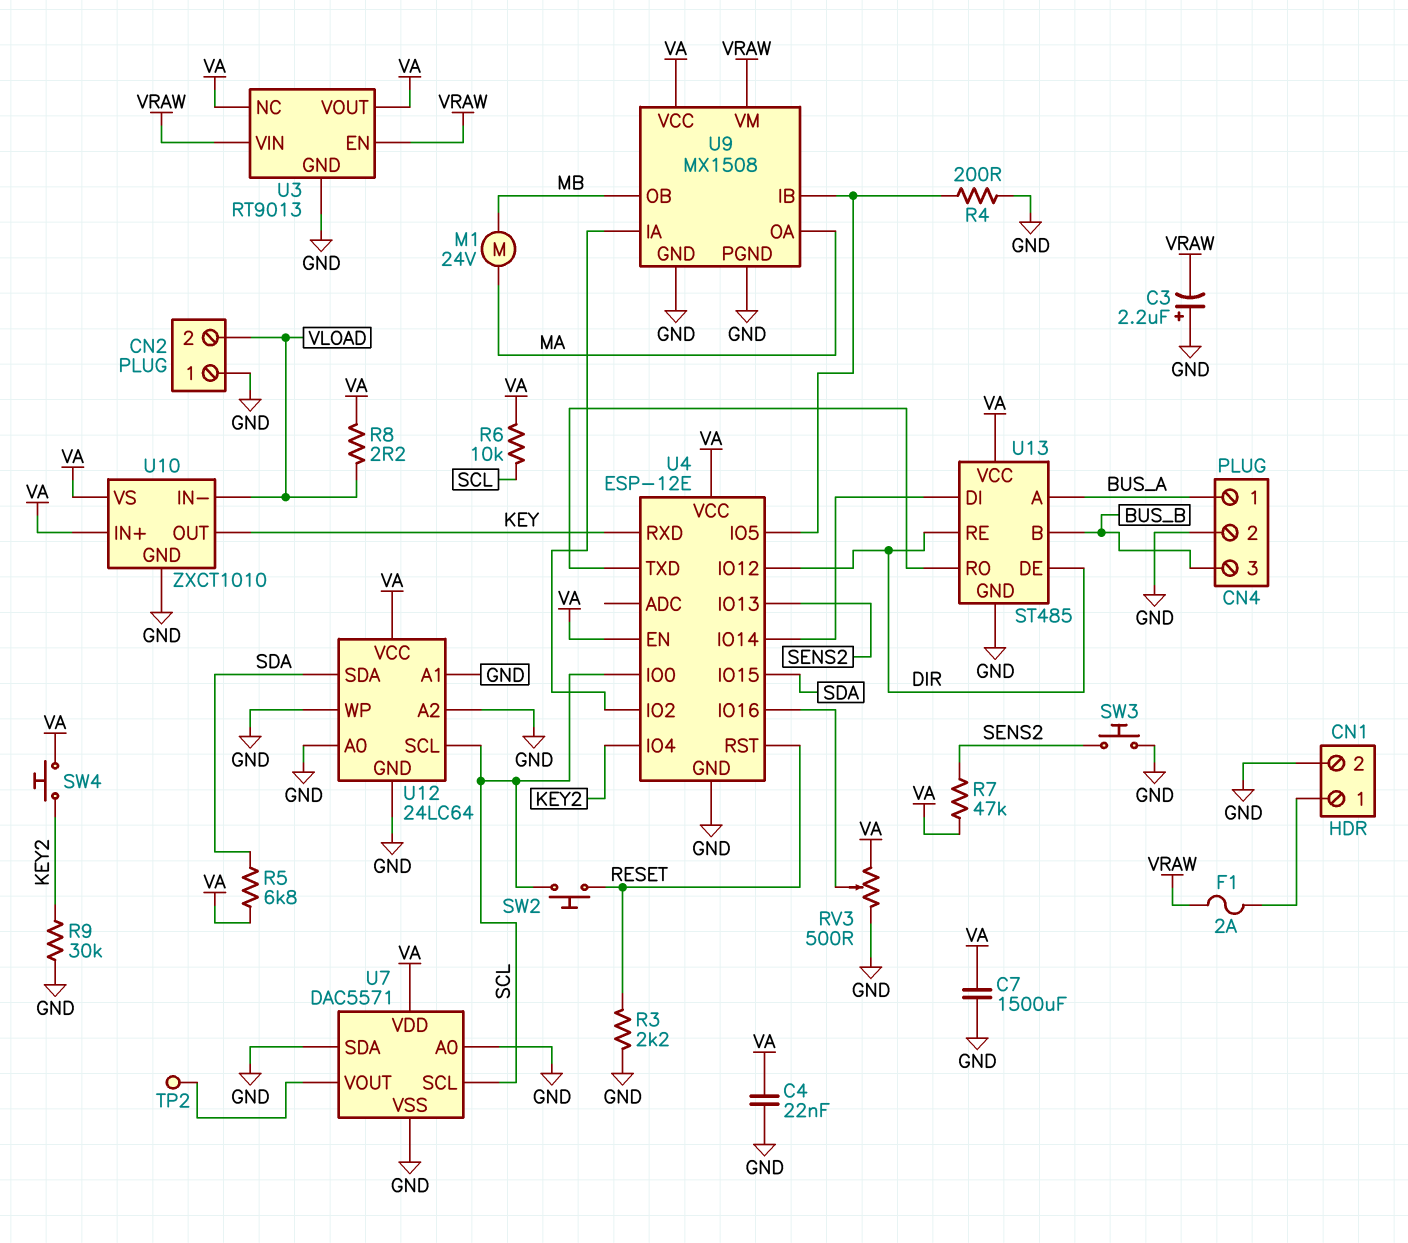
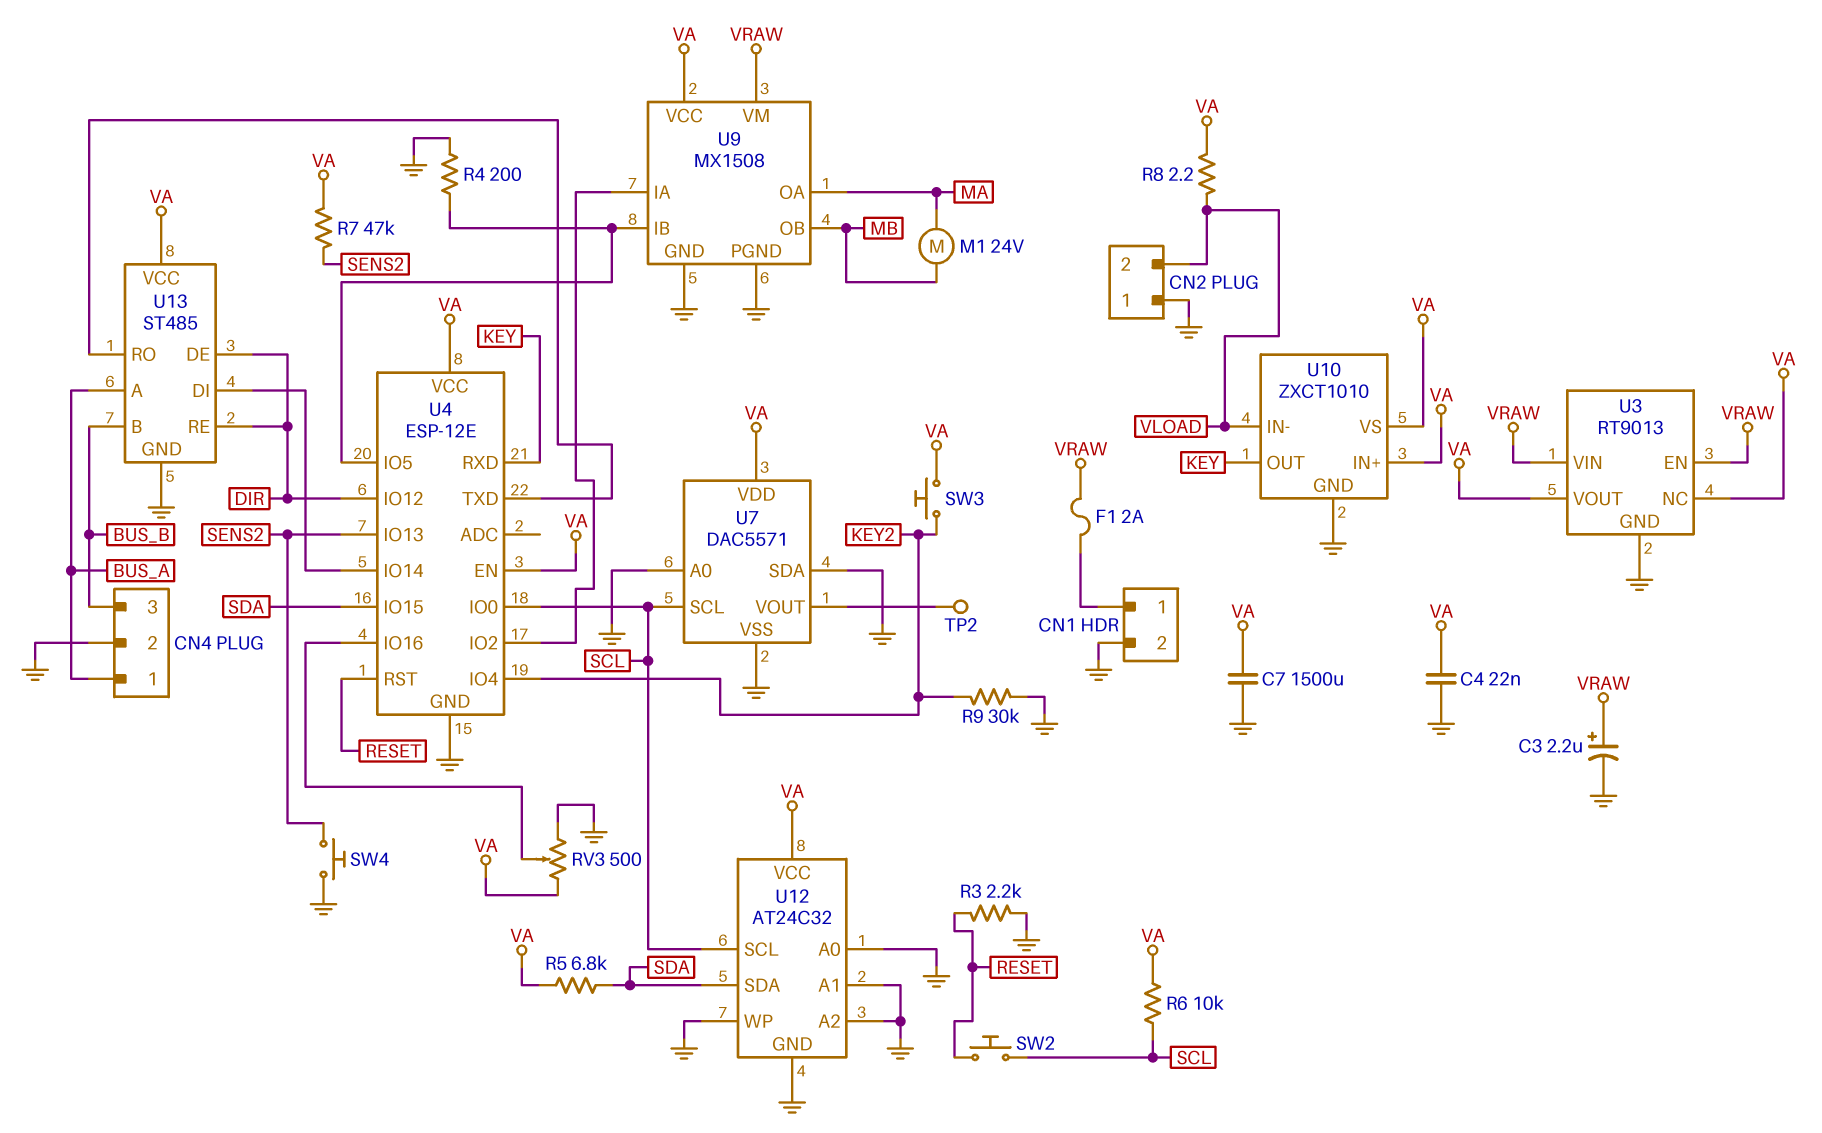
C3: 2.2uF (plus GND, minus VRAW) -> 2.2uF (plus VRAW, minus GND)
SW3: button (GND, SENS2) -> button (KEY2, VA)
SW4: button (KEY2, VA) -> button (GND, SENS2)
U12: 24LC64 -> AT24C32

